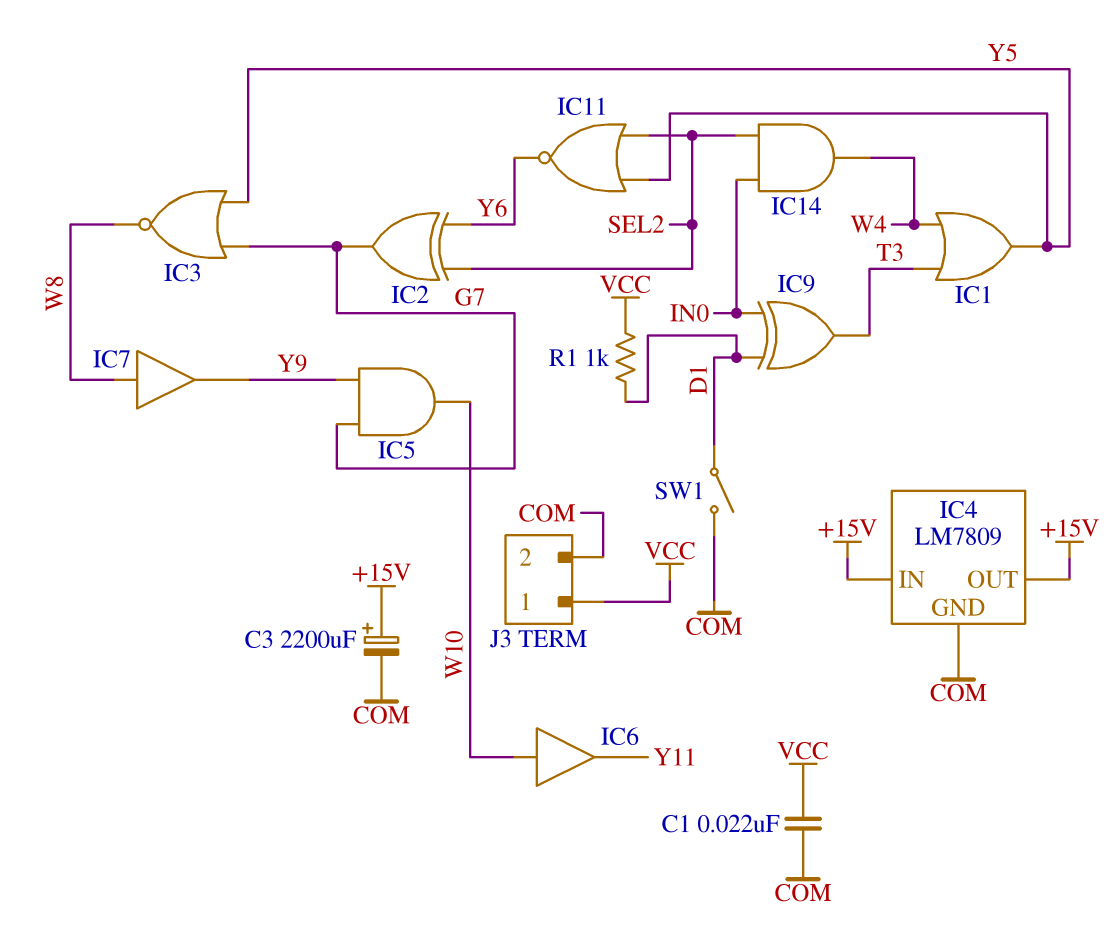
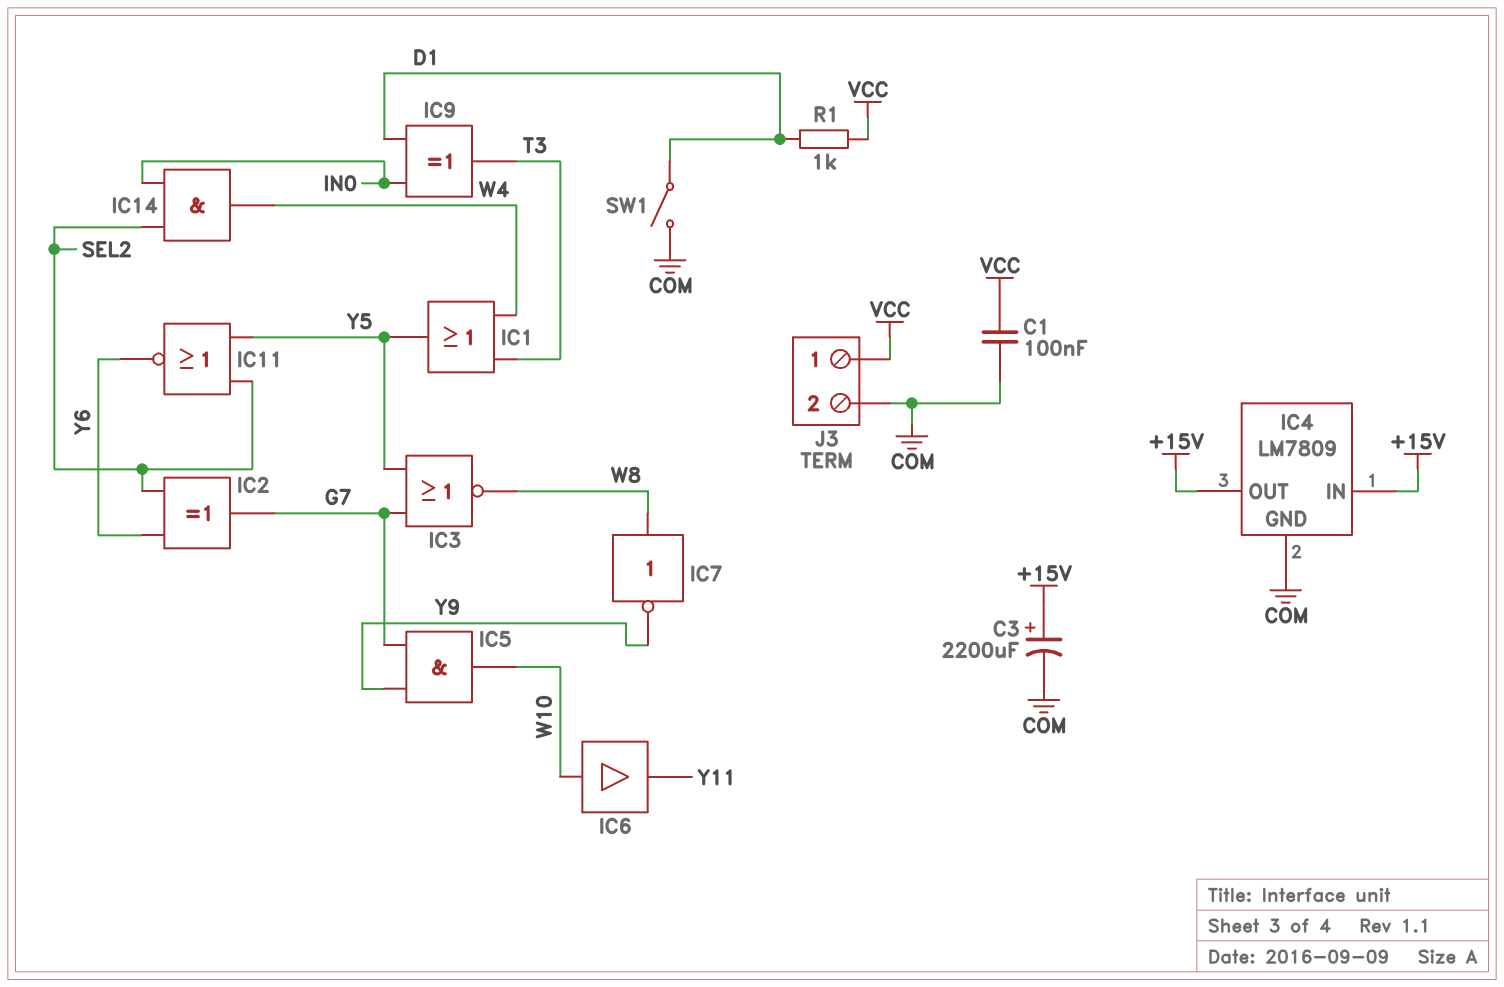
C1: 22nF (COM, VCC) -> 100nF (COM, VCC)
IC7: buffer (in W8, out Y9) -> NOT (in W8, out Y9)

